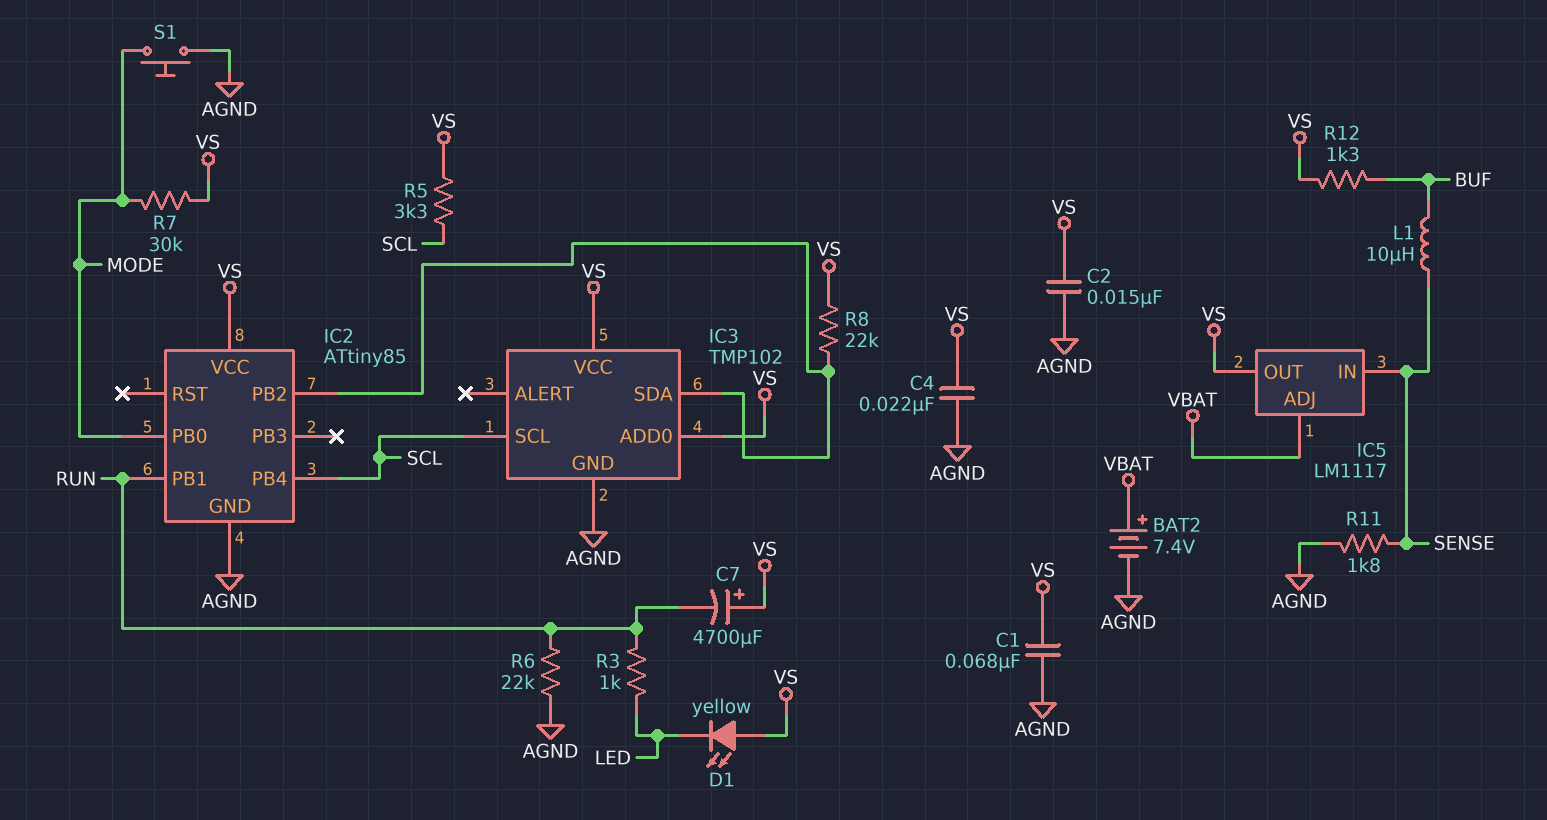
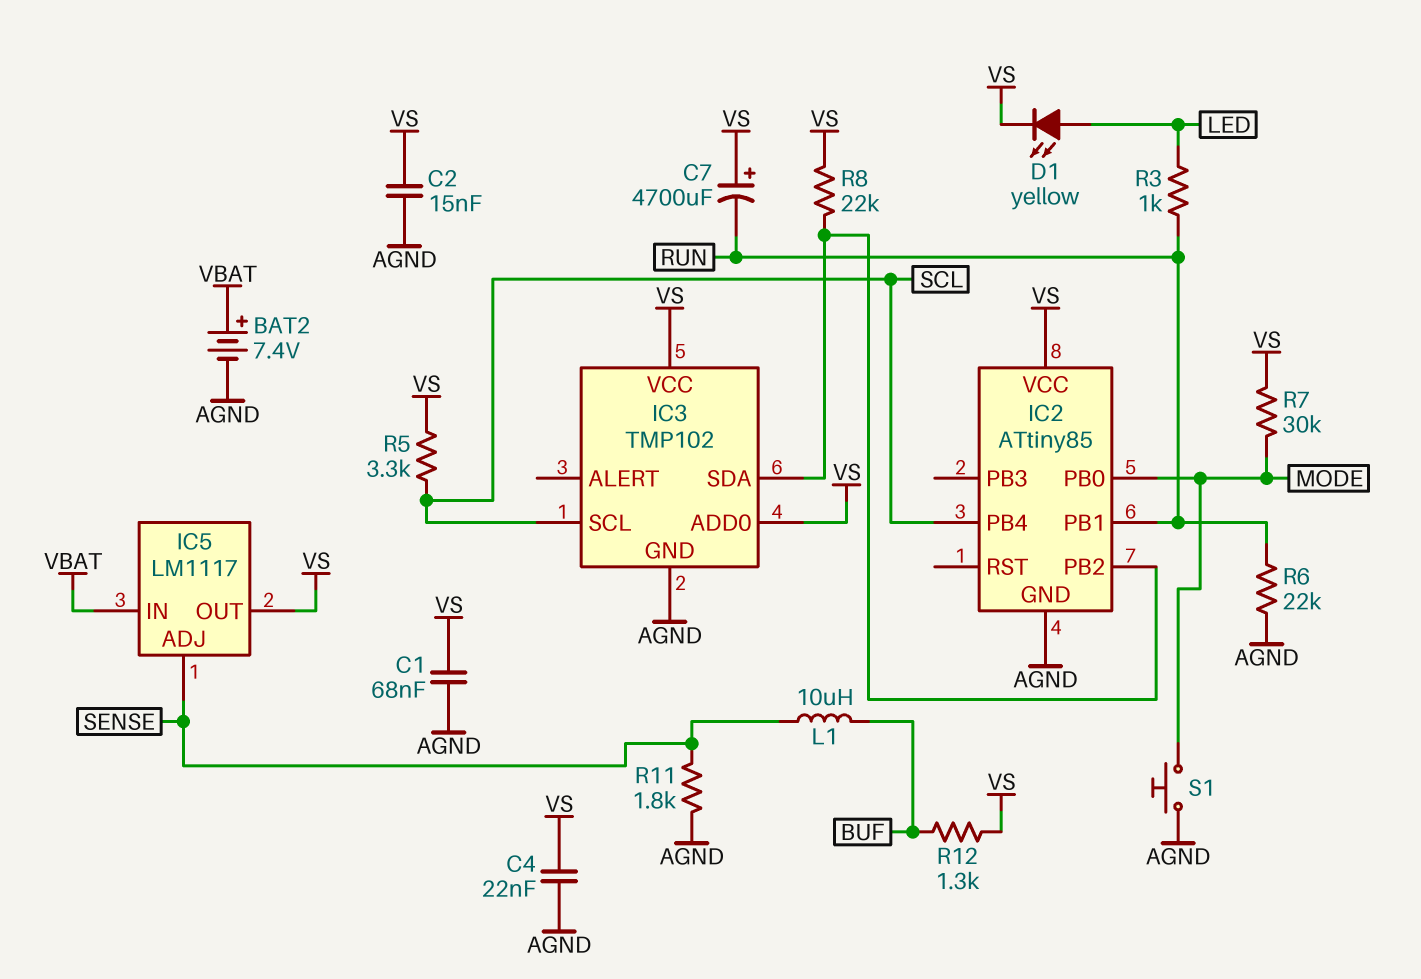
D1: LED yellow (A VS, K LED) -> LED yellow (A LED, K VS)
IC5 pin ADJ: VBAT -> SENSE
IC5 pin IN: SENSE -> VBAT

